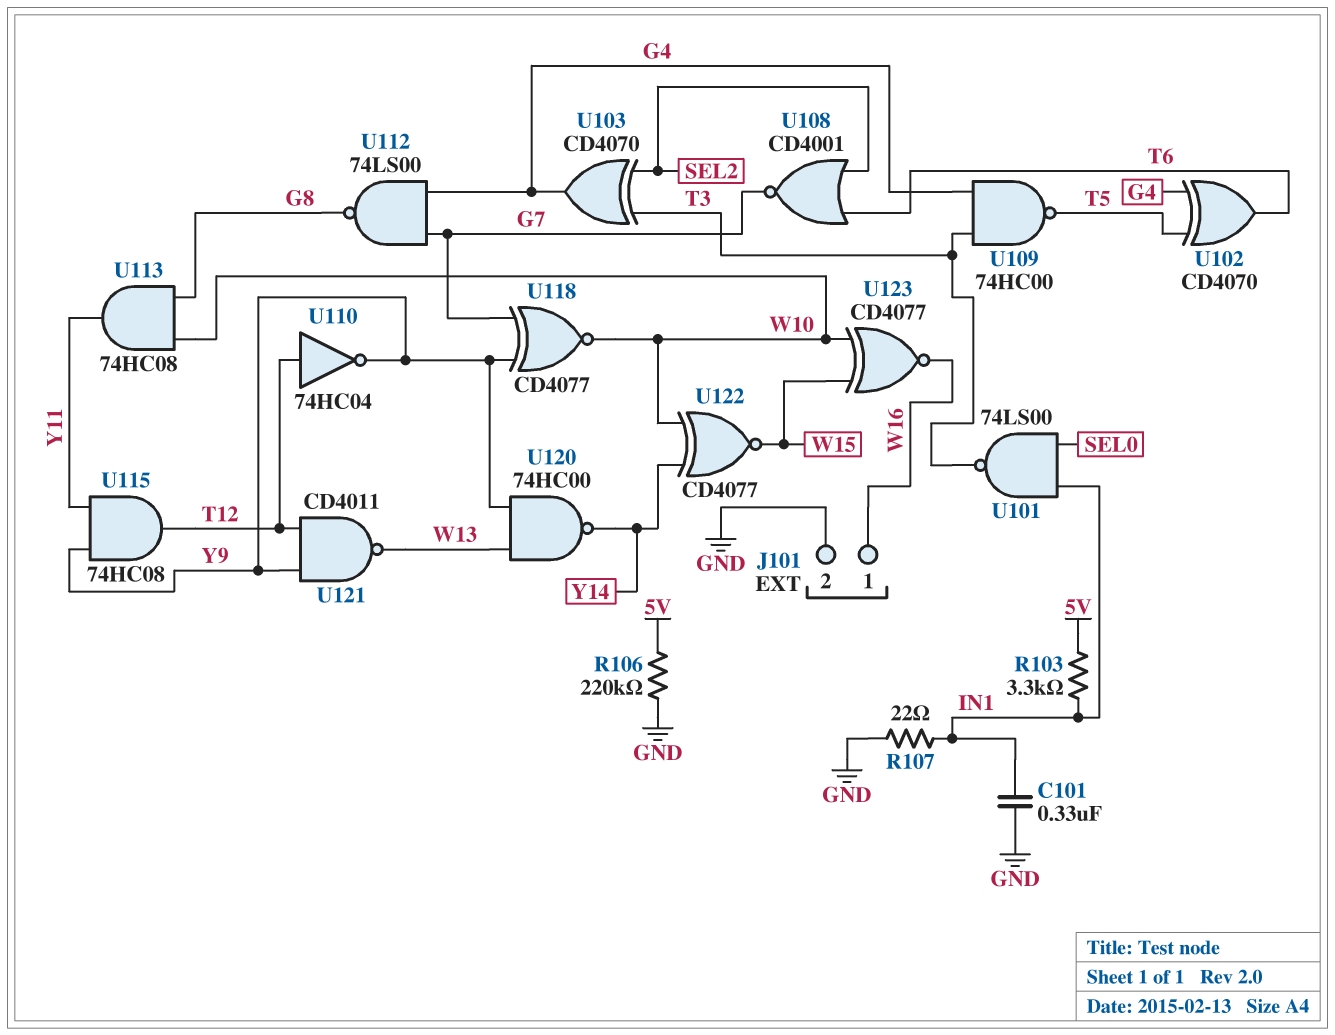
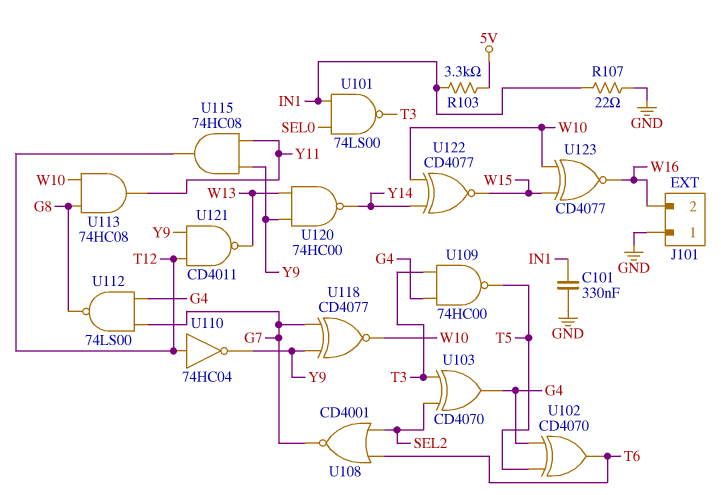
J101 pin 1: W16 -> GND
J101 pin 2: GND -> W16
R106: 220k (5V, GND) -> none

